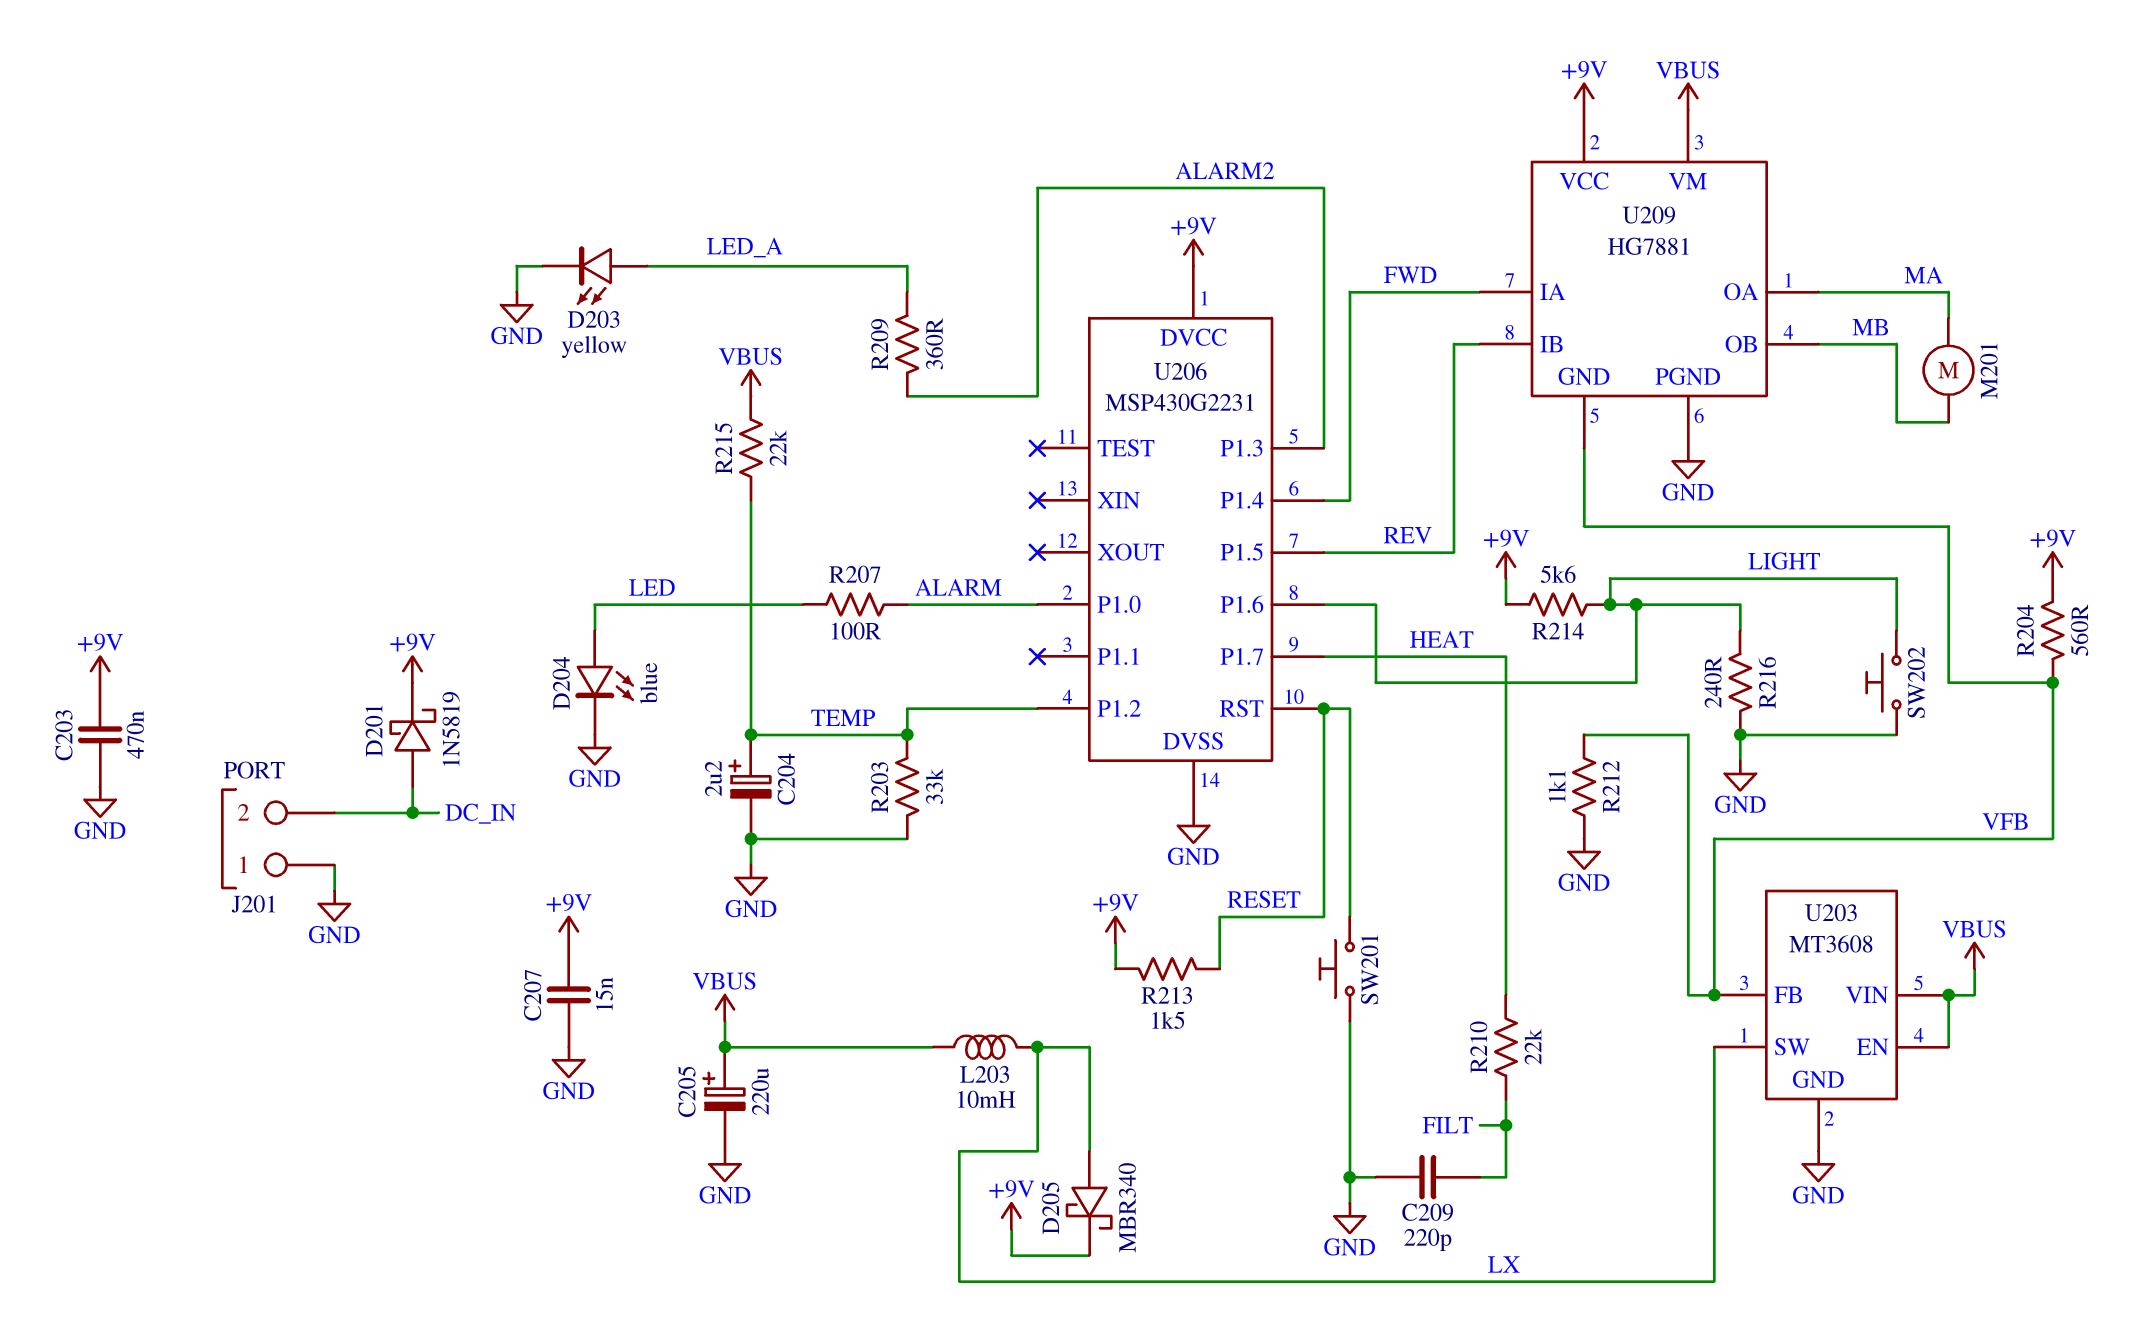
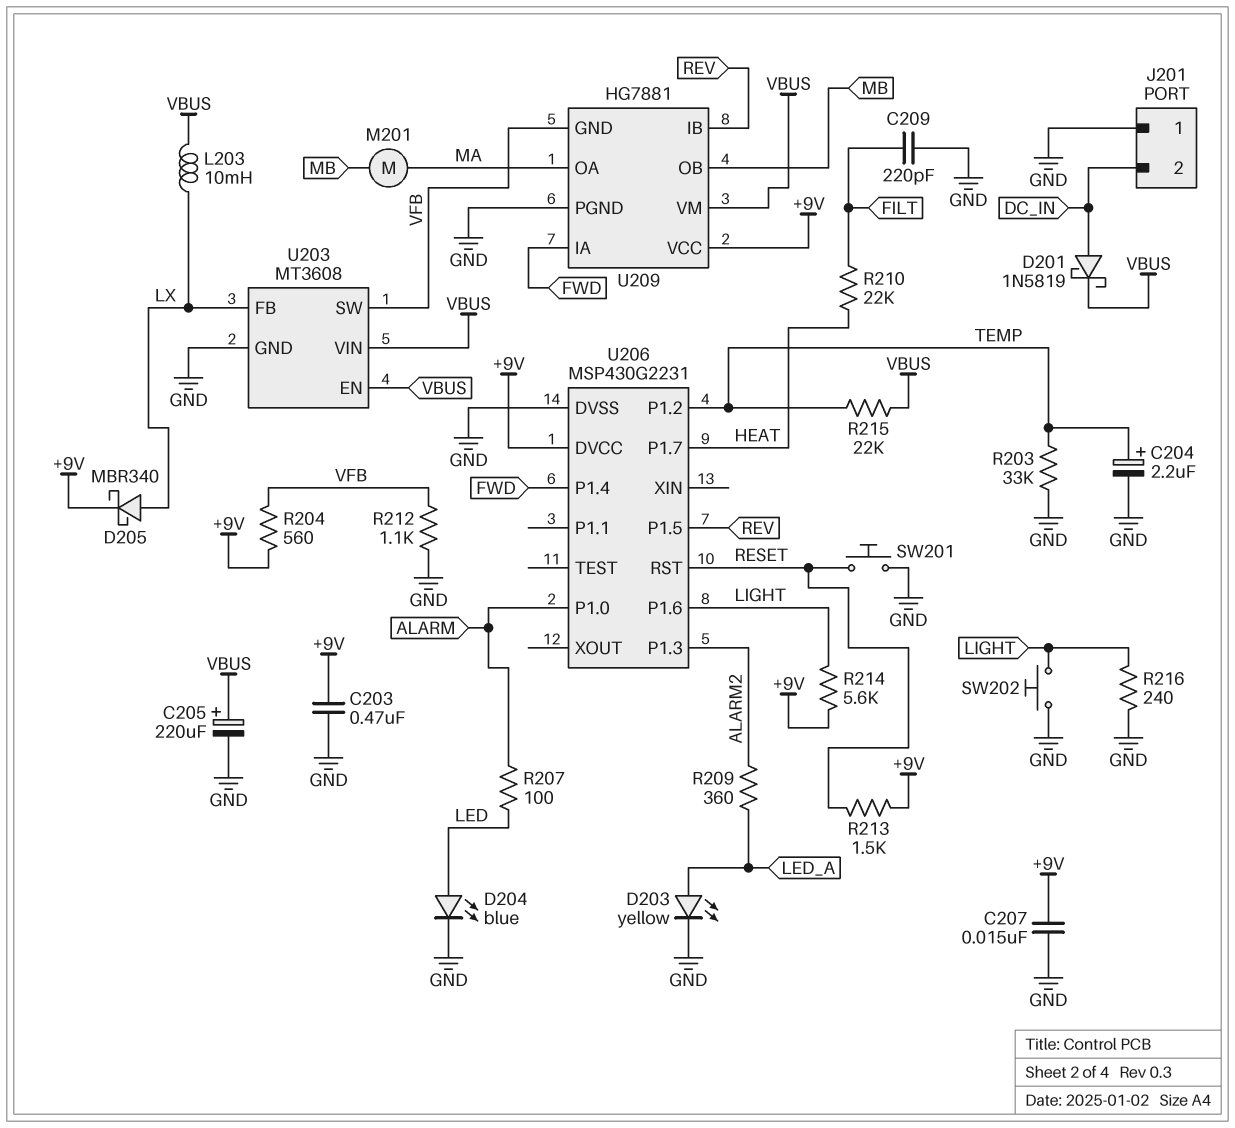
D201: schottky 1N5819 (A DC_IN, K +9V) -> schottky 1N5819 (A DC_IN, K VBUS)
U203 pin FB: VFB -> LX
U203 pin SW: LX -> VFB

